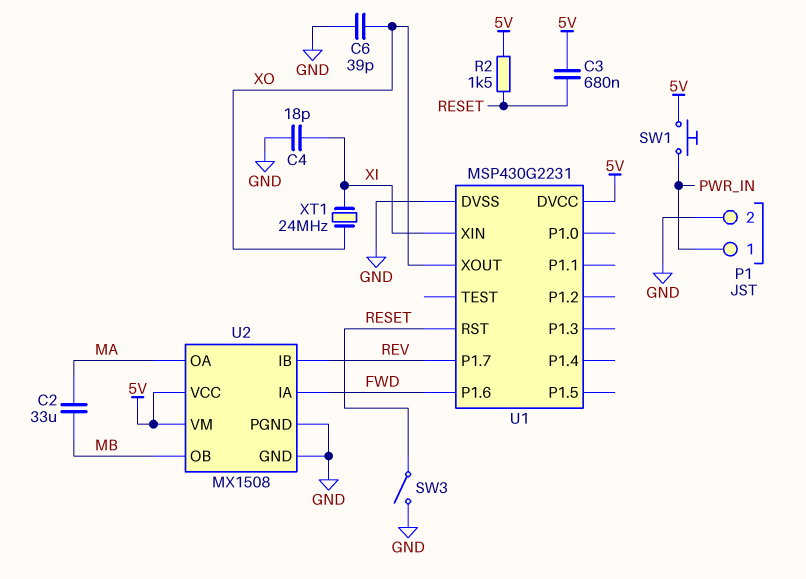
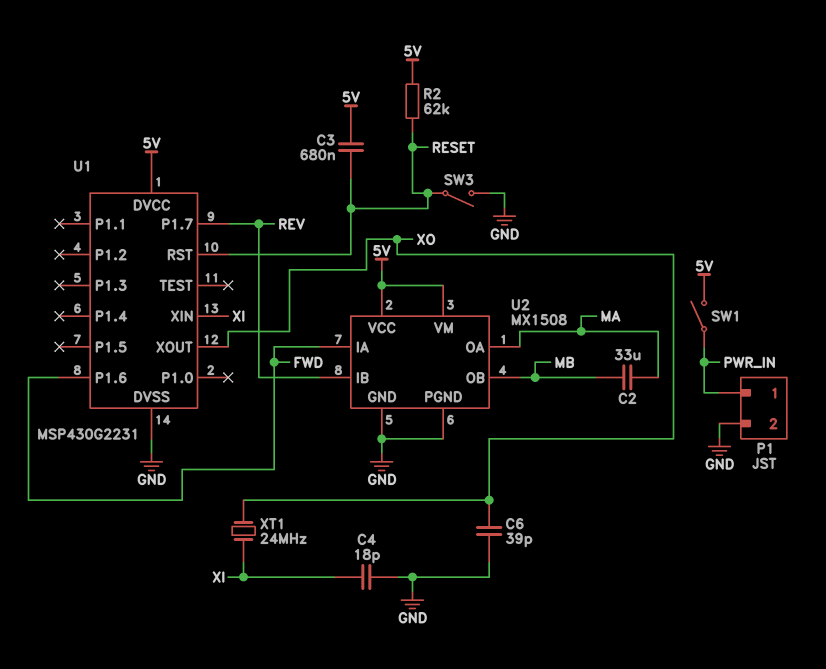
R2: 1.5k (5V, RESET) -> 62k (5V, RESET)
SW1: button (5V, PWR_IN) -> switch (5V, PWR_IN)

